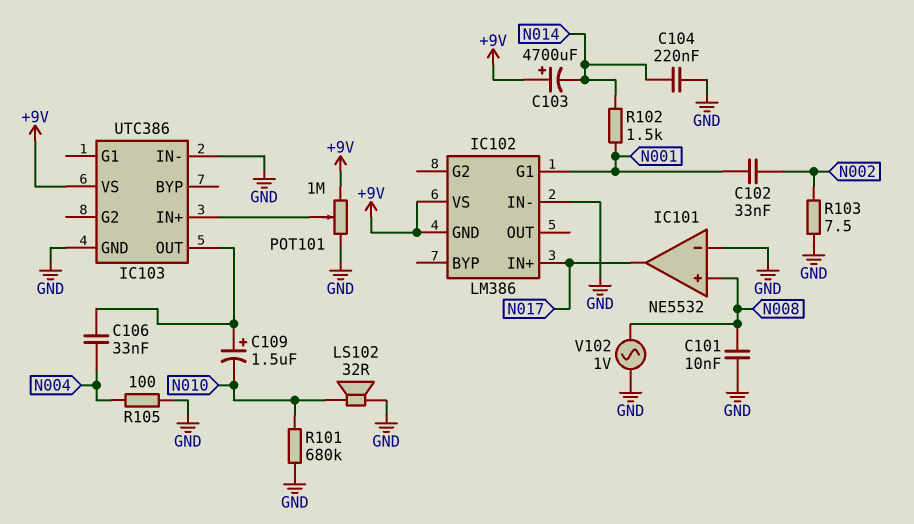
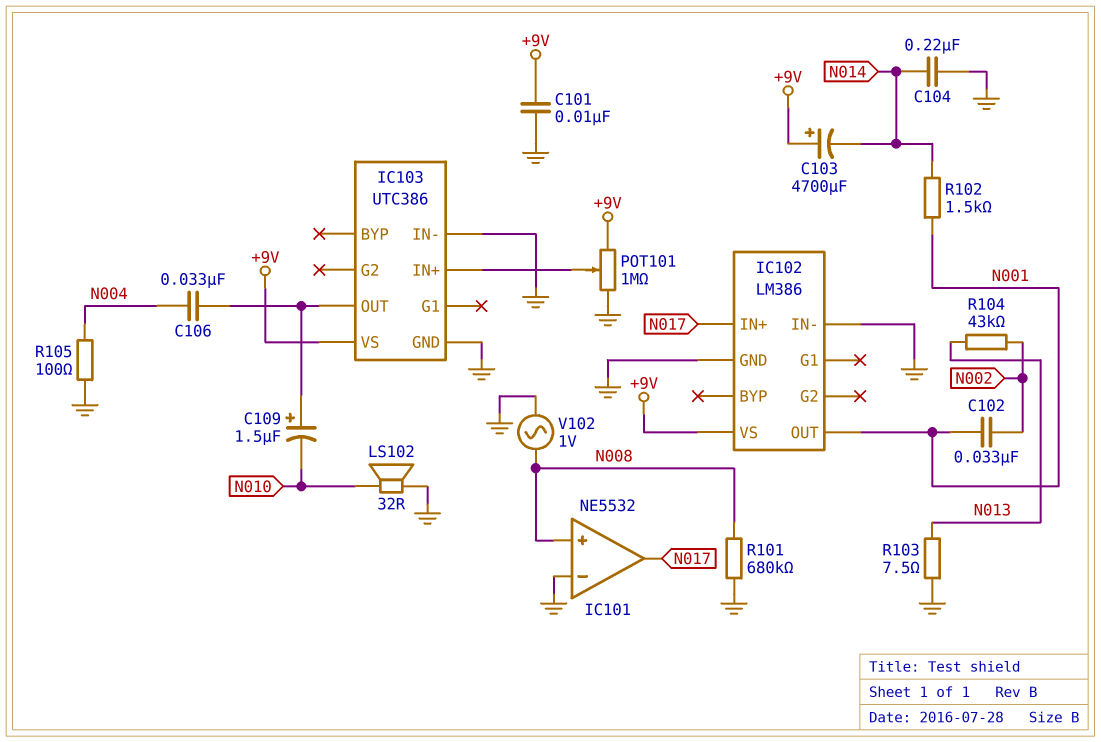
C101: 10nF (GND, N008) -> 10nF (+9V, GND)
IC102 pin G1: N001 -> none
IC102 pin GND: +9V -> GND
IC102 pin OUT: none -> N001
R101: 680k (GND, N010) -> 680k (GND, N008)
R103: 7.5 (GND, N002) -> 7.5 (GND, N013)
R104: none -> 43k (N002, N013)

